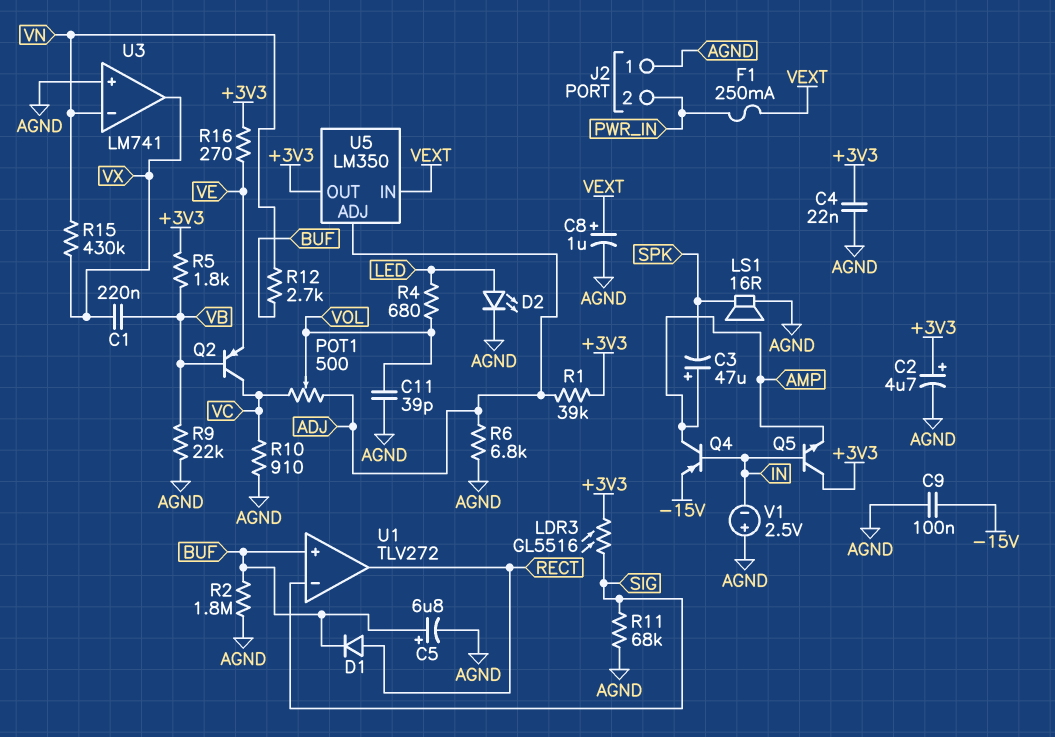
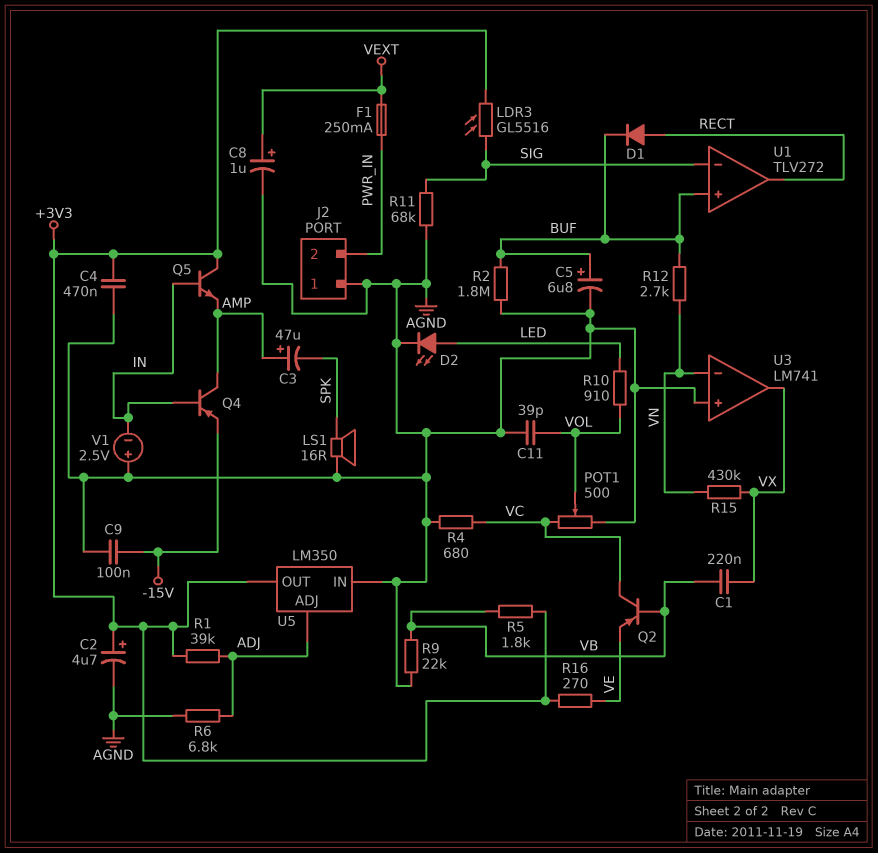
C4: 22nF (+3V3, AGND) -> 470nF (+3V3, AGND)
POT1: 500 (ADJ, VC, wiper VOL) -> 500 (AGND, VC, wiper VOL)
R4: 680 (LED, VOL) -> 680 (AGND, VC)
R10: 910 (AGND, VC) -> 910 (LED, VOL)
U5 pin IN: VEXT -> AGND

